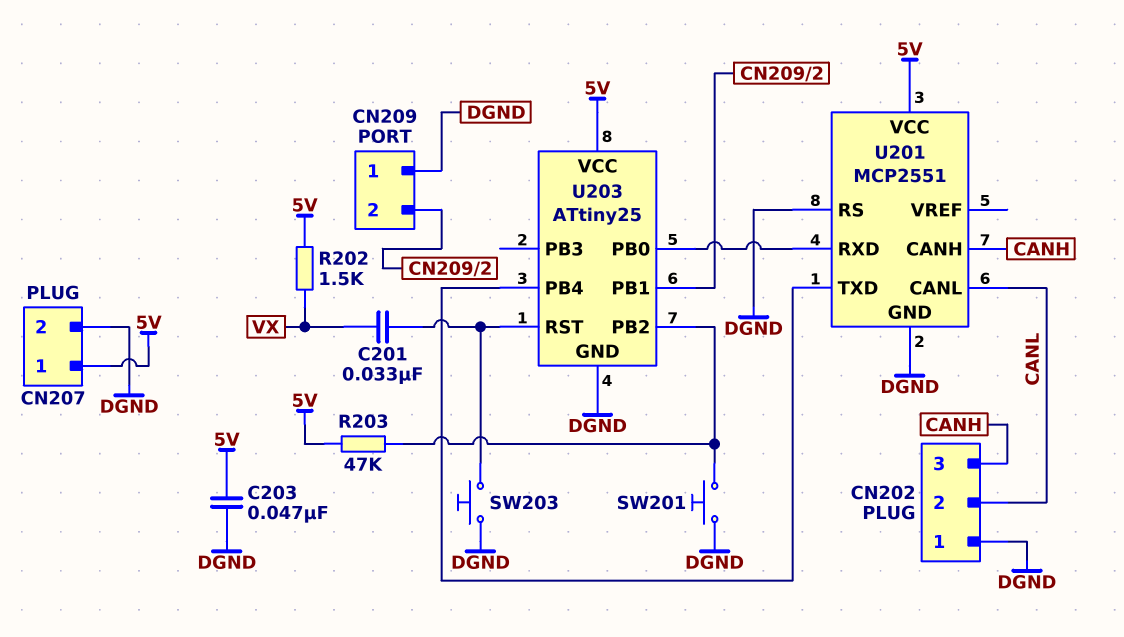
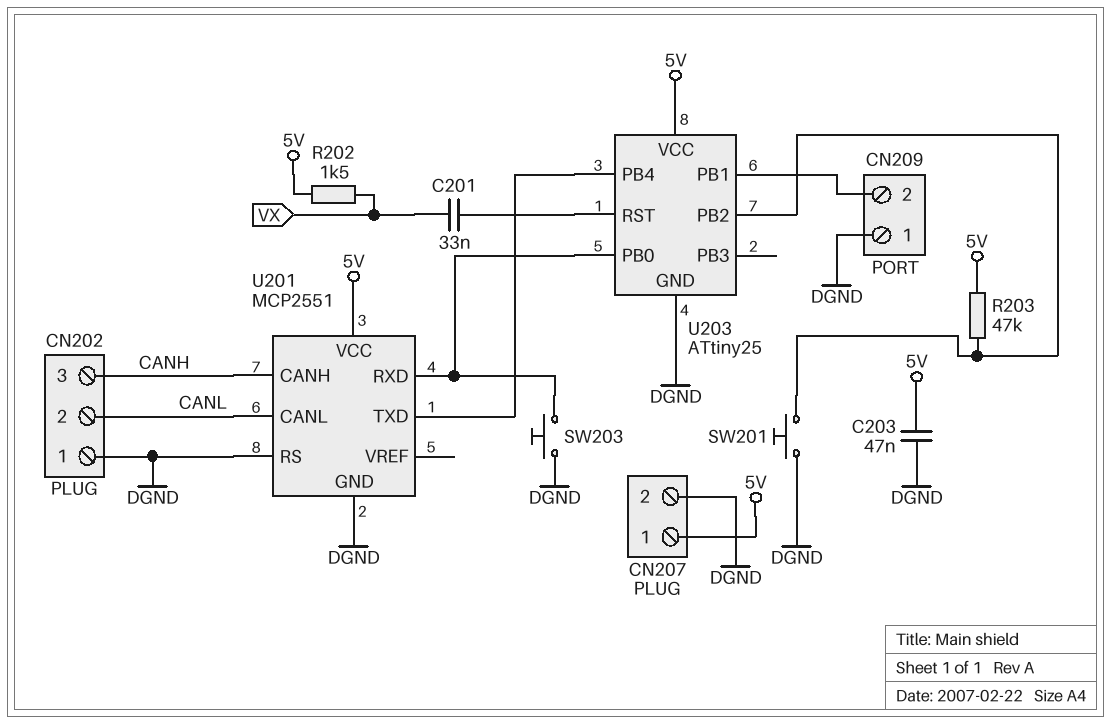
SW203: button (DGND, U203/RST) -> button (DGND, U201/RXD)

